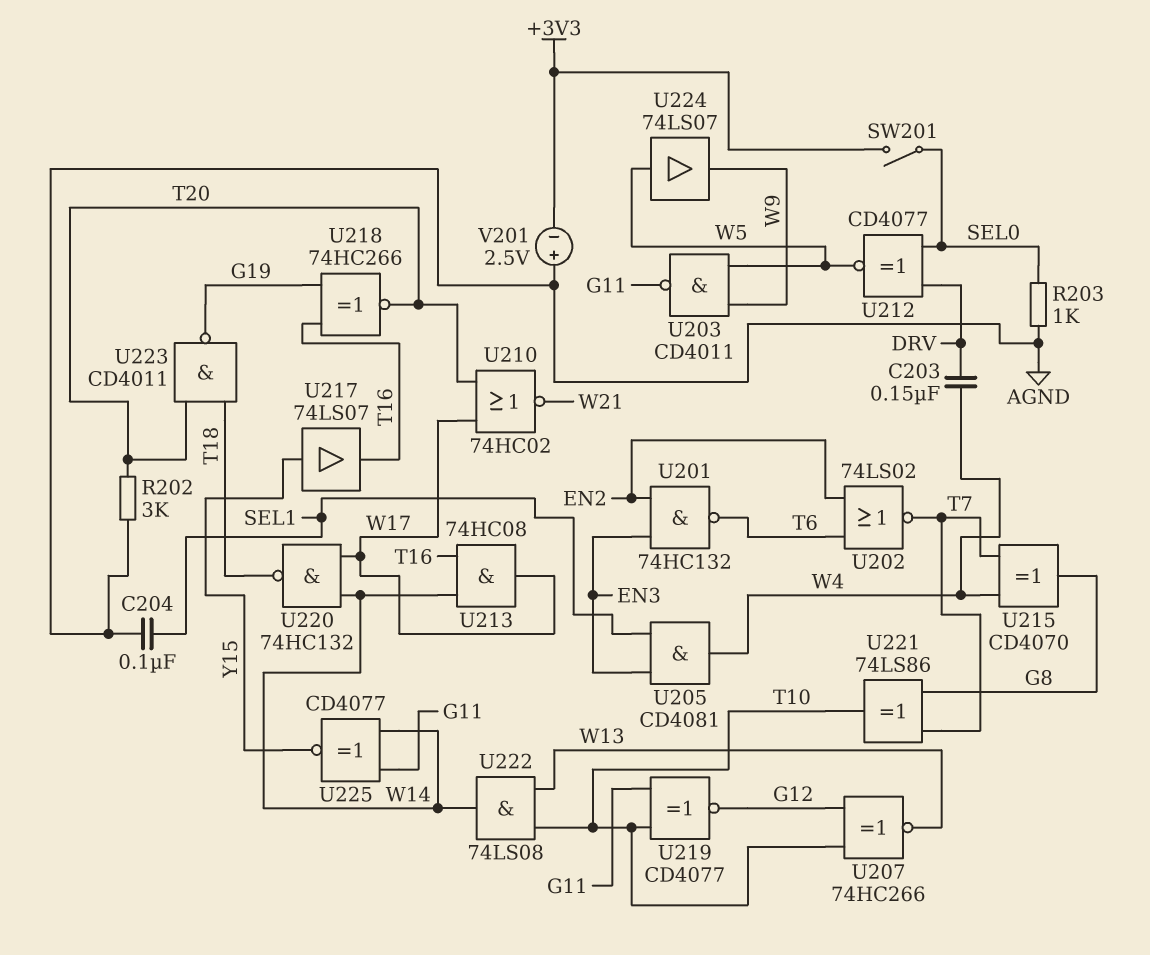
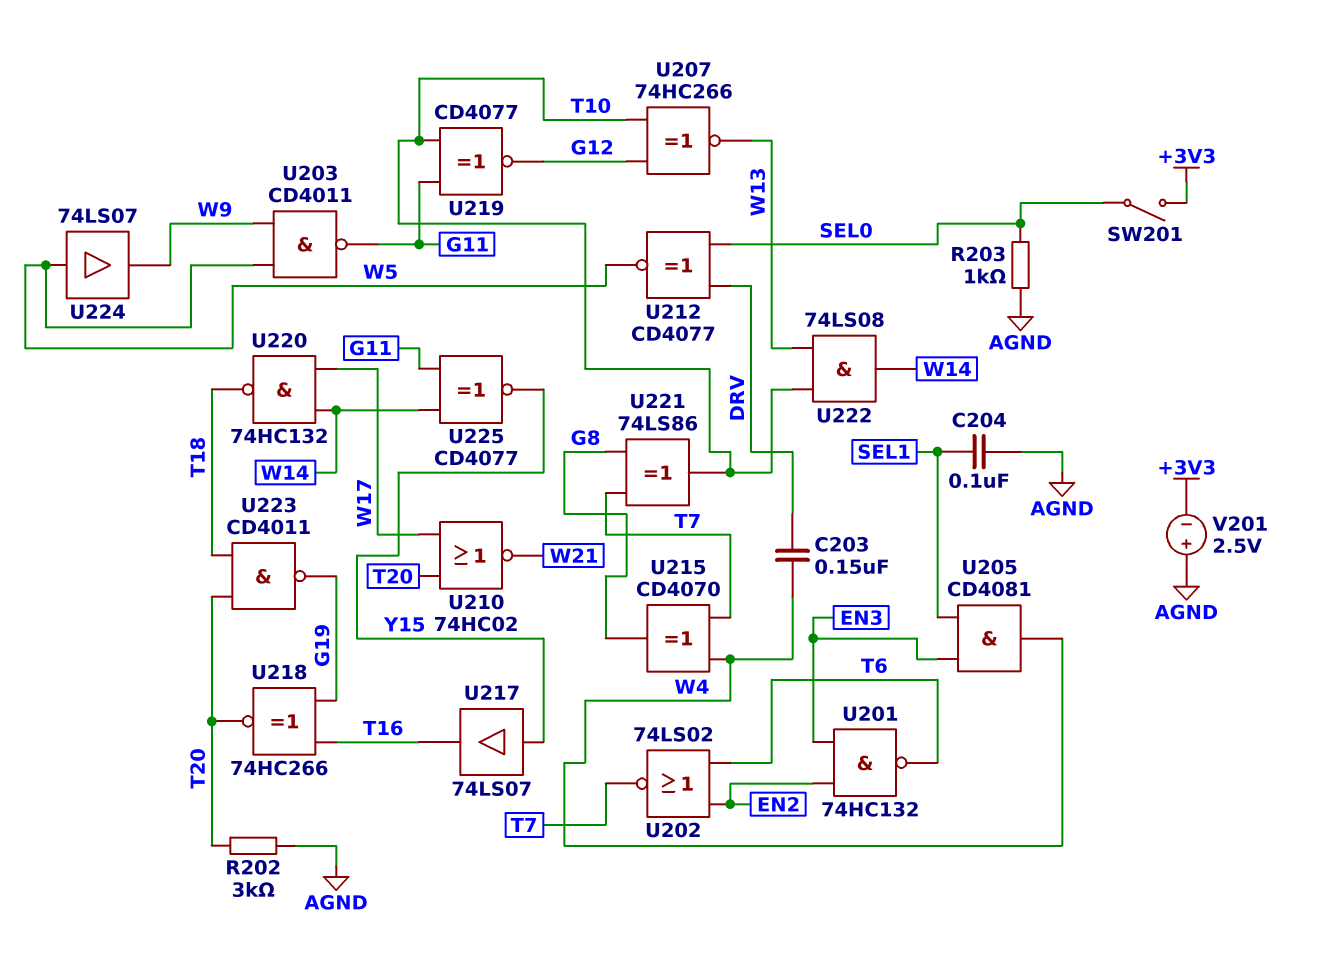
U213: AND 74HC08 (in T16, in W14, out W17) -> none

